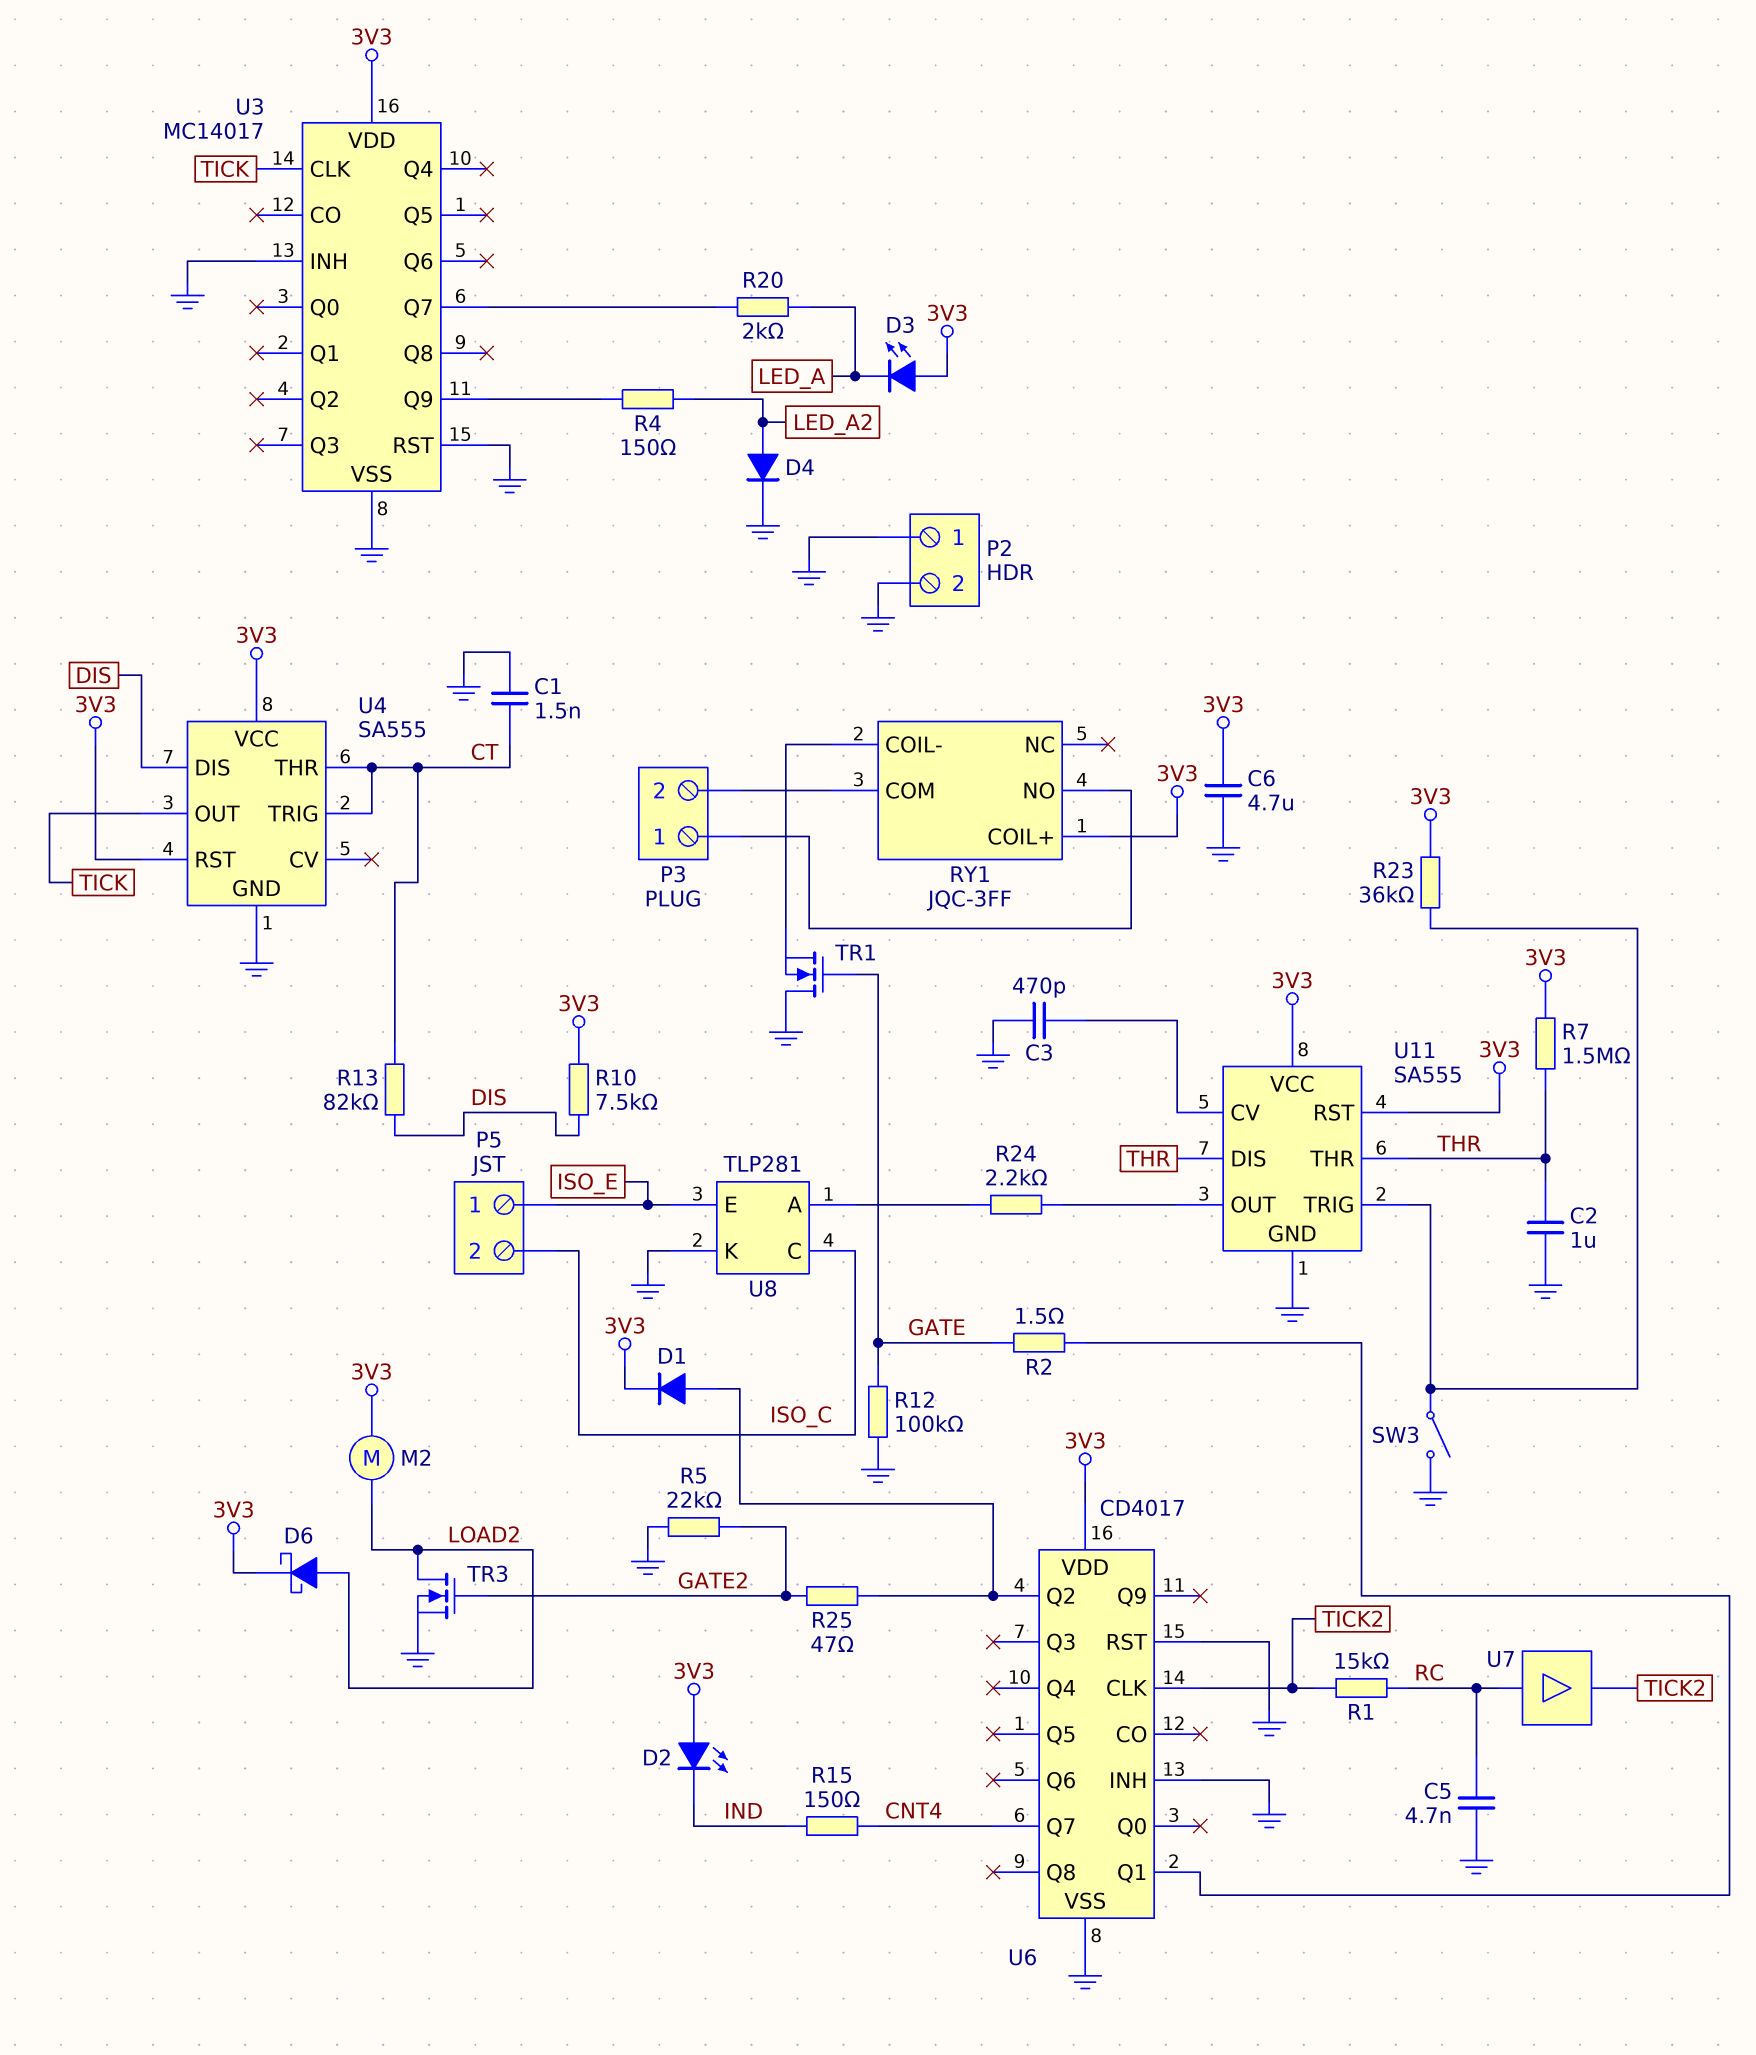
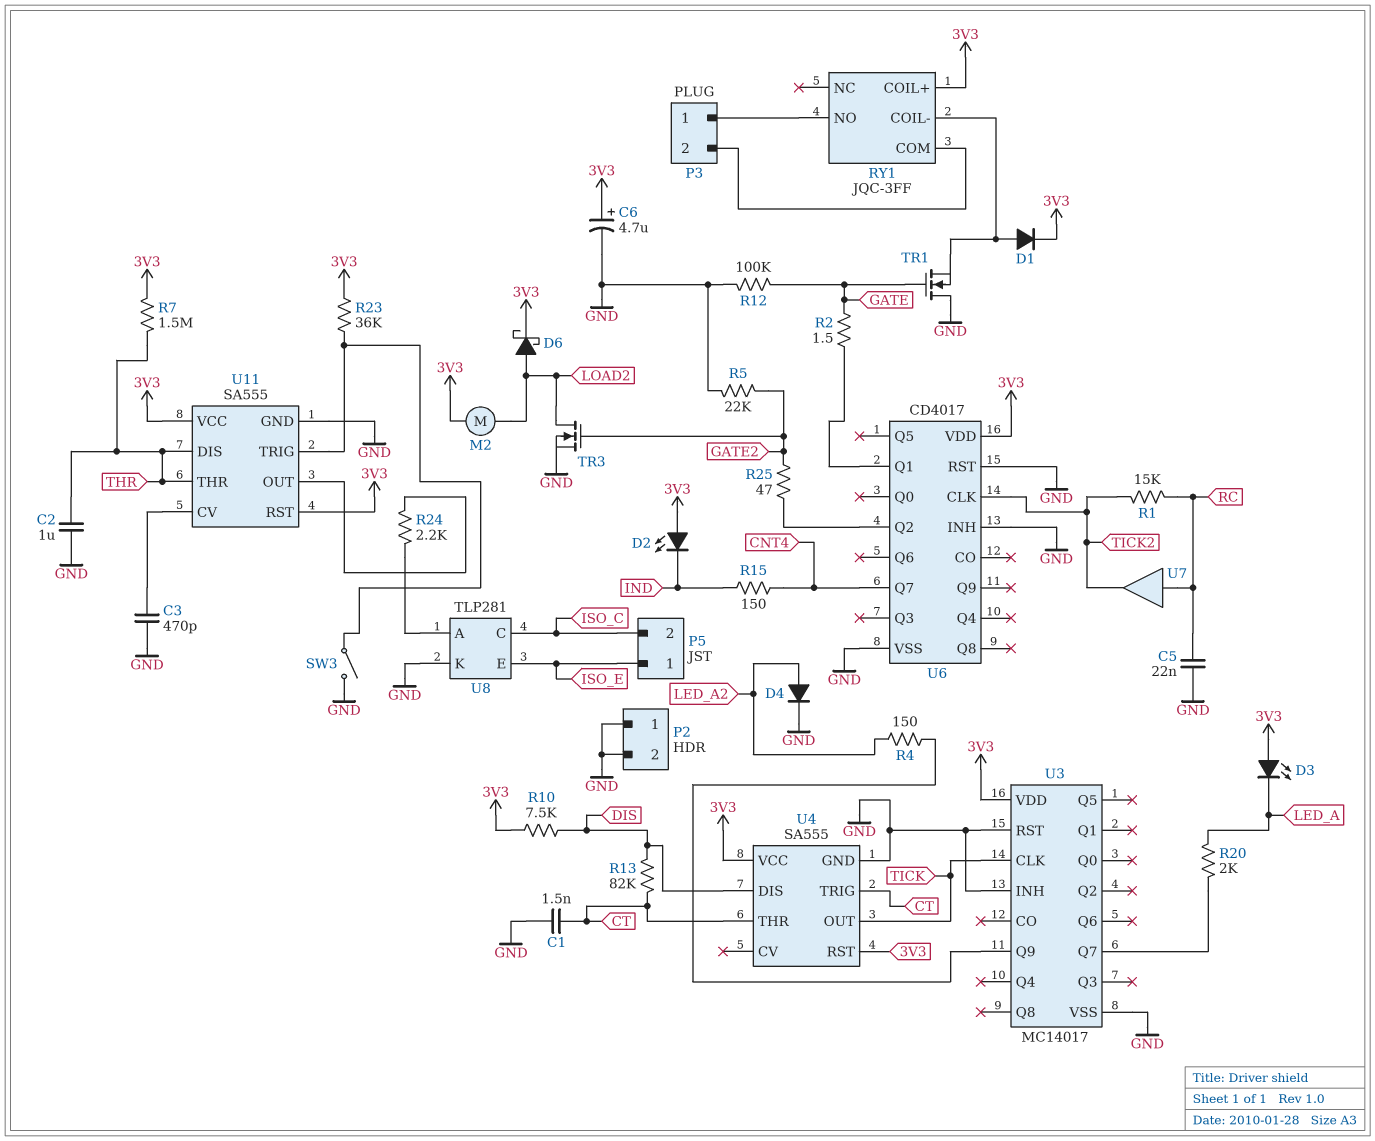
C5: 4.7nF (GND, RC) -> 22nF (GND, RC)
C6: 4.7uF (3V3, GND) -> 4.7uF (plus 3V3, minus GND)
D1: diode (A U6/Q2, K 3V3) -> diode (A RY1/COIL-, K 3V3)

